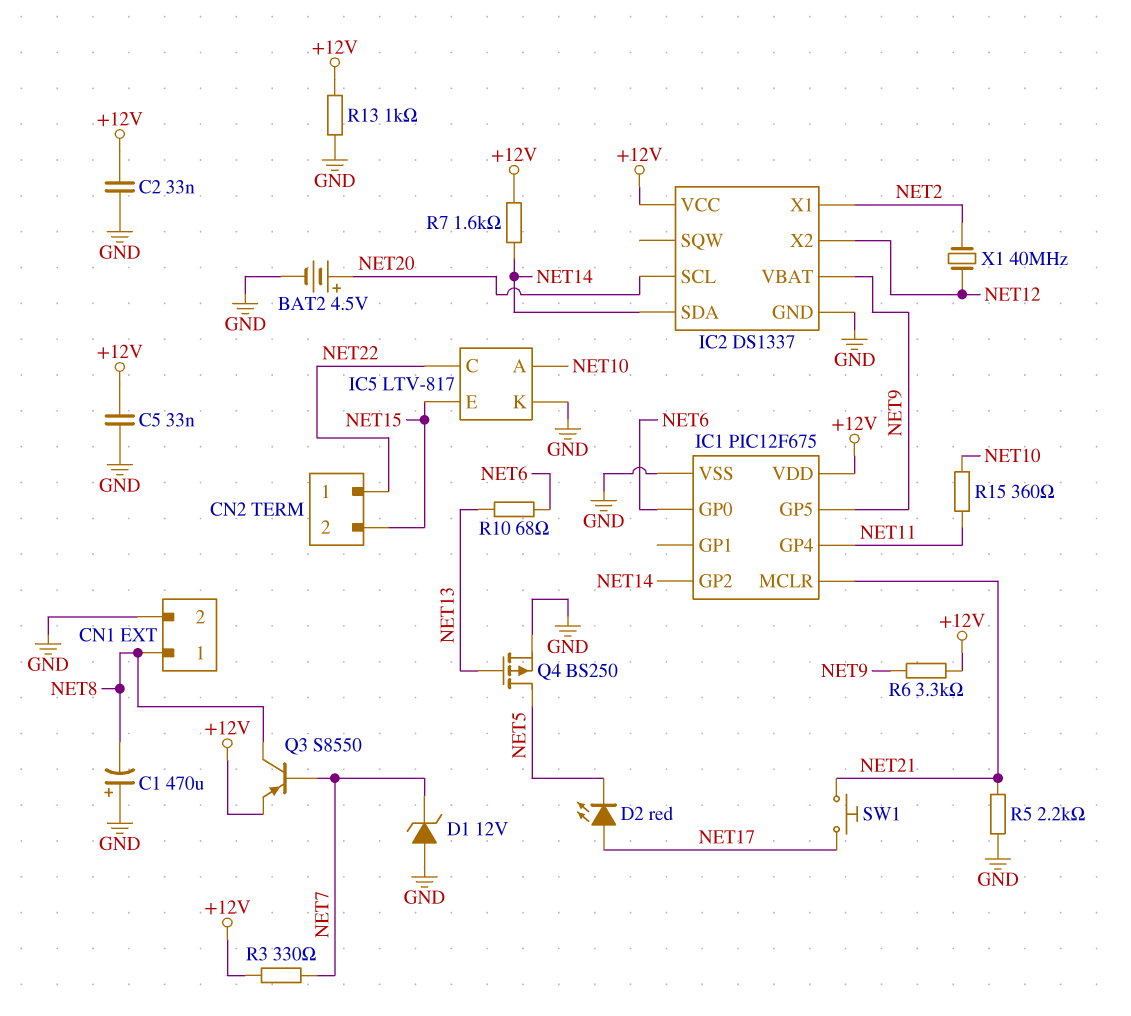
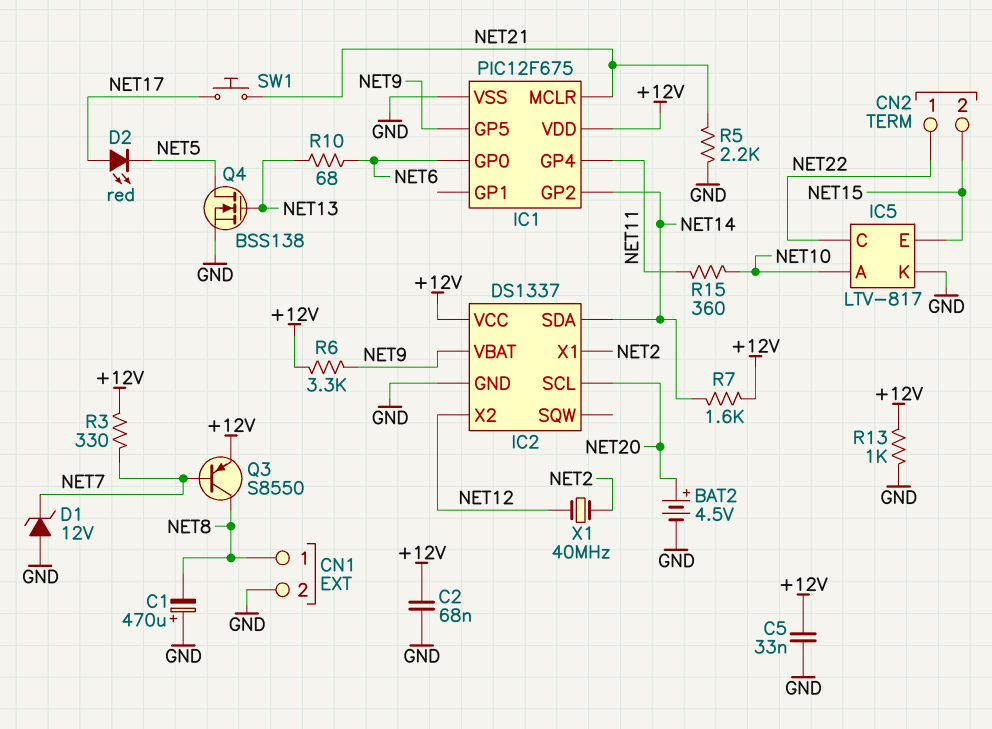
C2: 33nF (+12V, GND) -> 68nF (+12V, GND)
Q4: PMOS BS250 (G NET13, D NET5, S GND) -> NMOS BSS138 (G NET13, D NET5, S GND)

